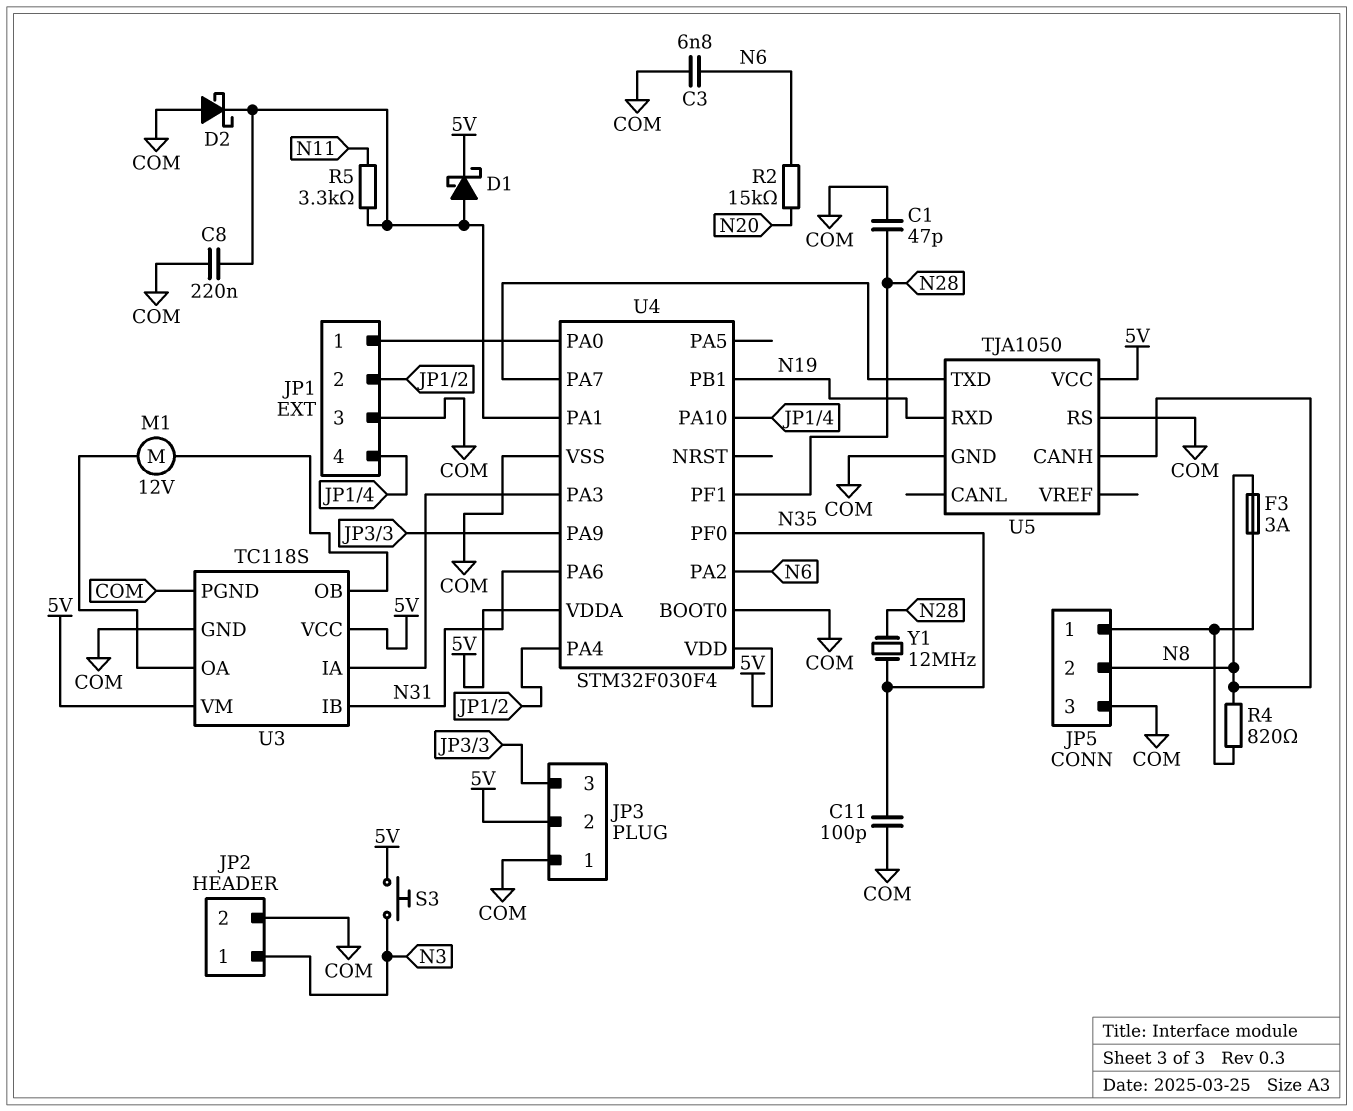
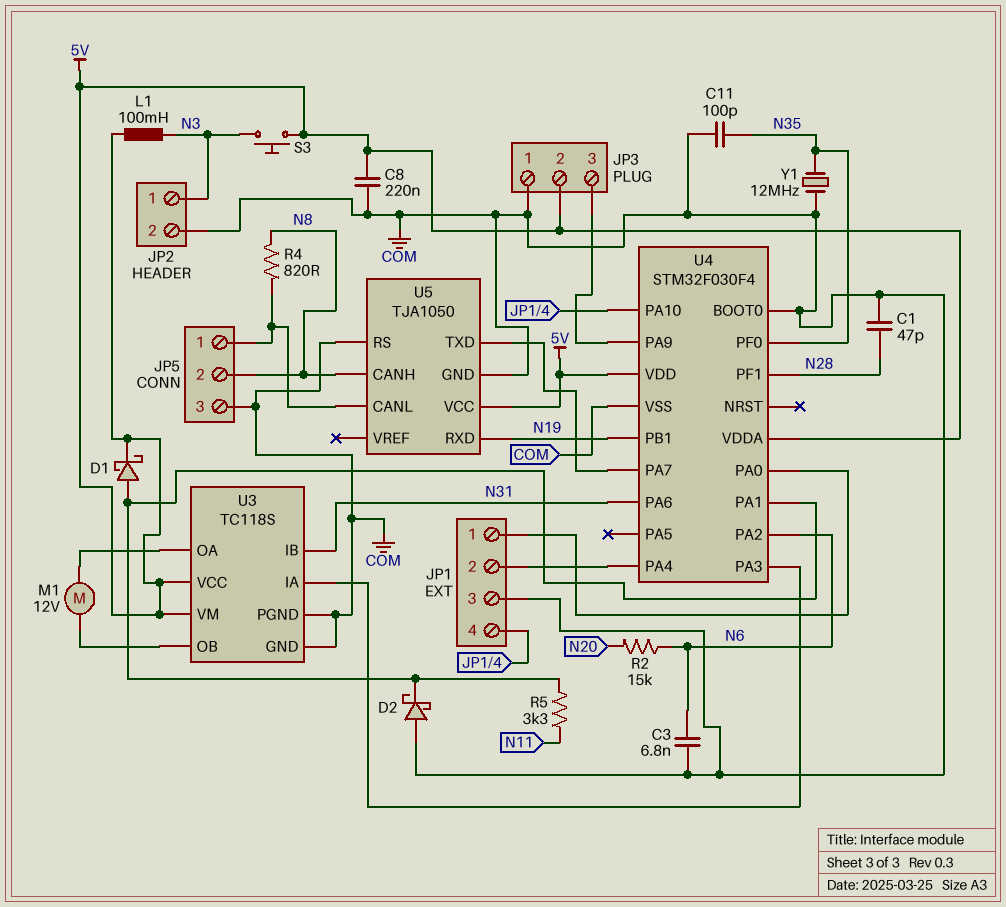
C8: 220nF (COM, U4/PA1) -> 220nF (5V, COM)
F3: 3A (JP5/1, N8) -> none
L1: none -> 100mH (5V, N3)
U5 pin CANL: none -> JP5/1
Y1: 12MHz (N28, N35) -> 12MHz (COM, N35)

